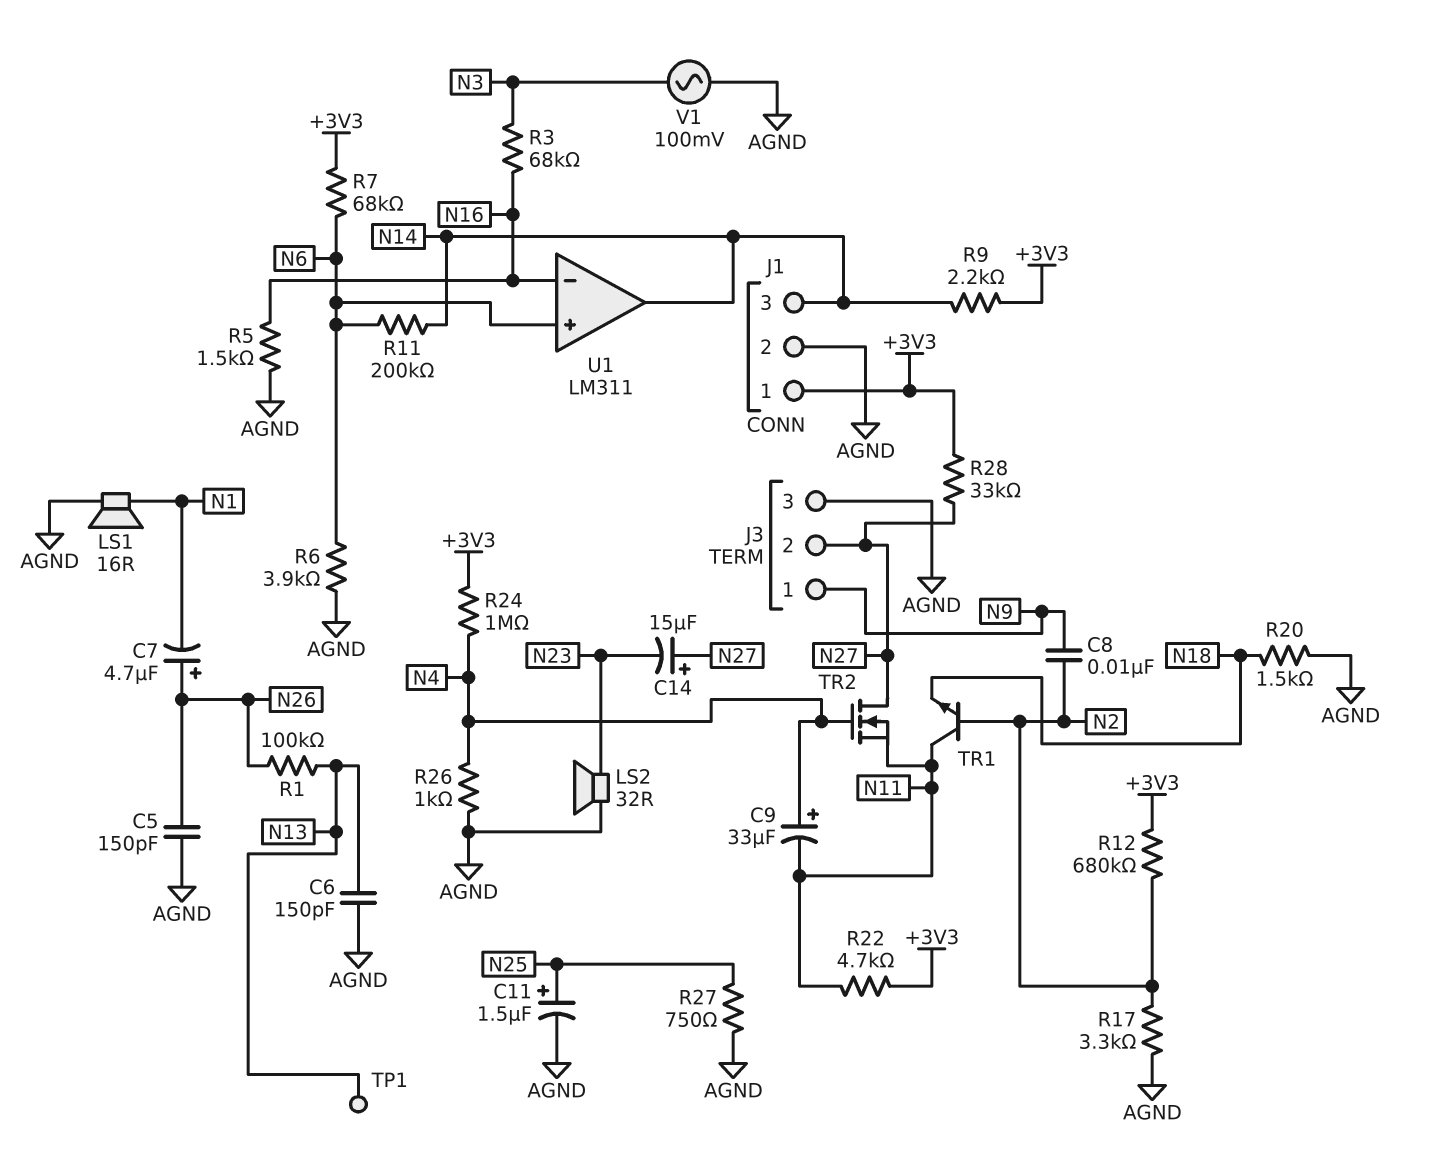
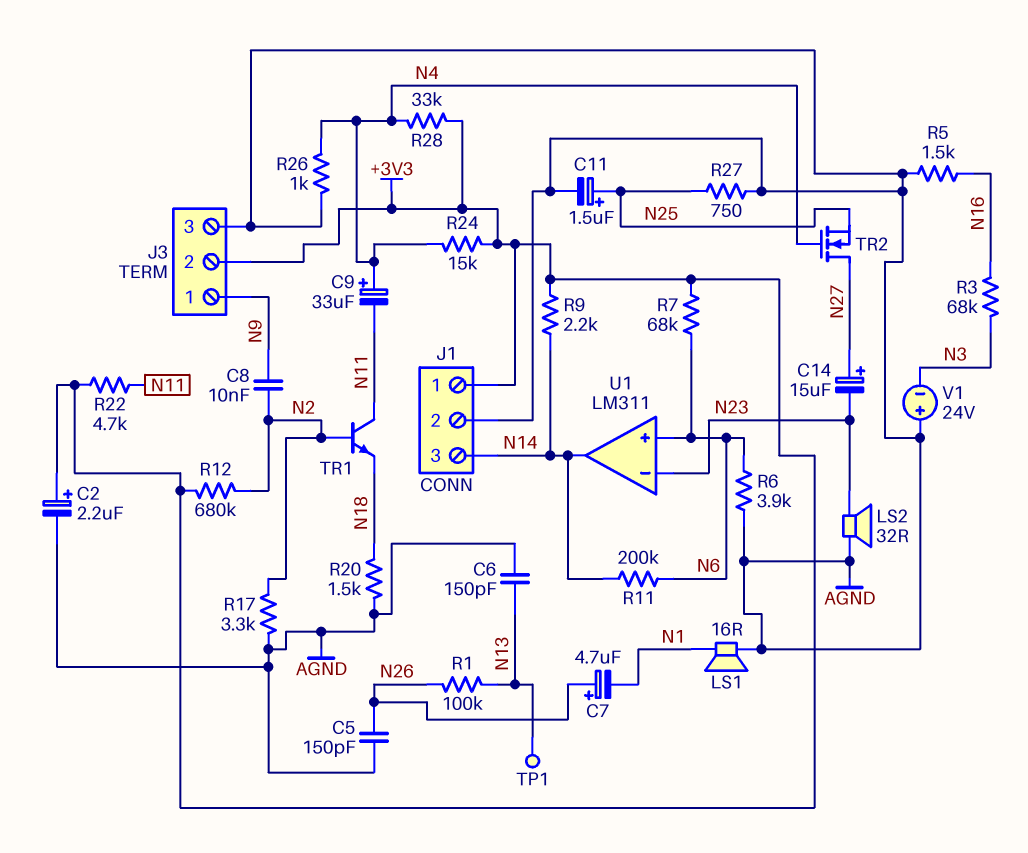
C2: none -> 2.2uF (plus +3V3, minus AGND)
J3 pin 2: N27 -> +3V3
R24: 1M (+3V3, N4) -> 15k (+3V3, N4)
R28: 33k (+3V3, N27) -> 33k (+3V3, N4)
TR2: NMOS (G N4, D N27, S N11) -> NMOS (G N4, D N27, S N25)
U1 pin in-: N16 -> N23
V1: AC 100mV (AGND, N3) -> 24V (plus AGND, minus N3)

